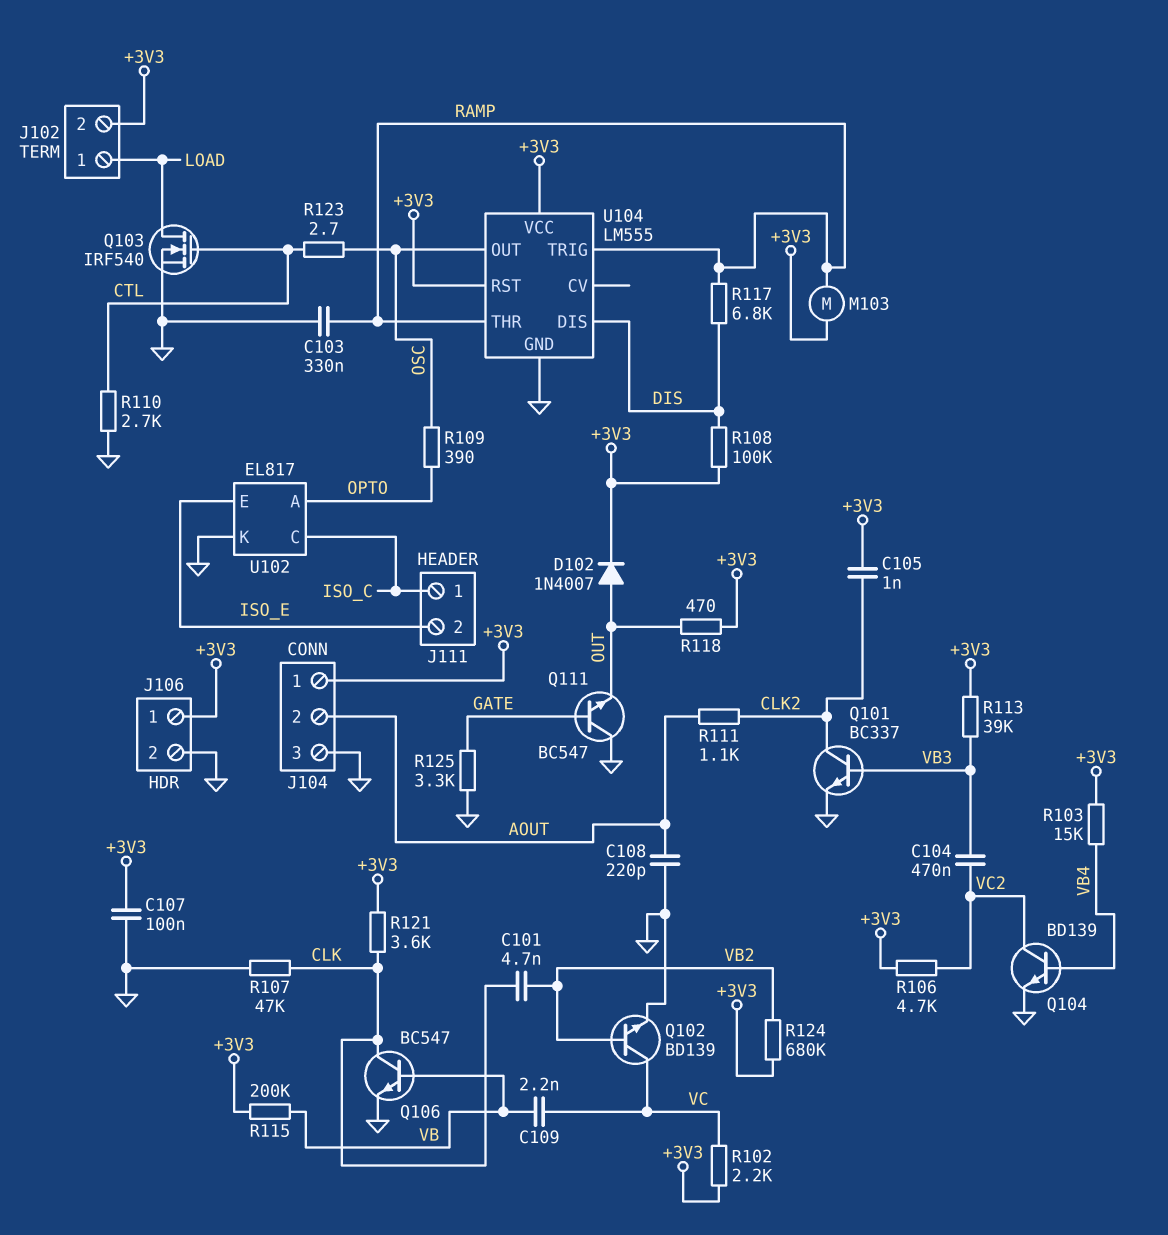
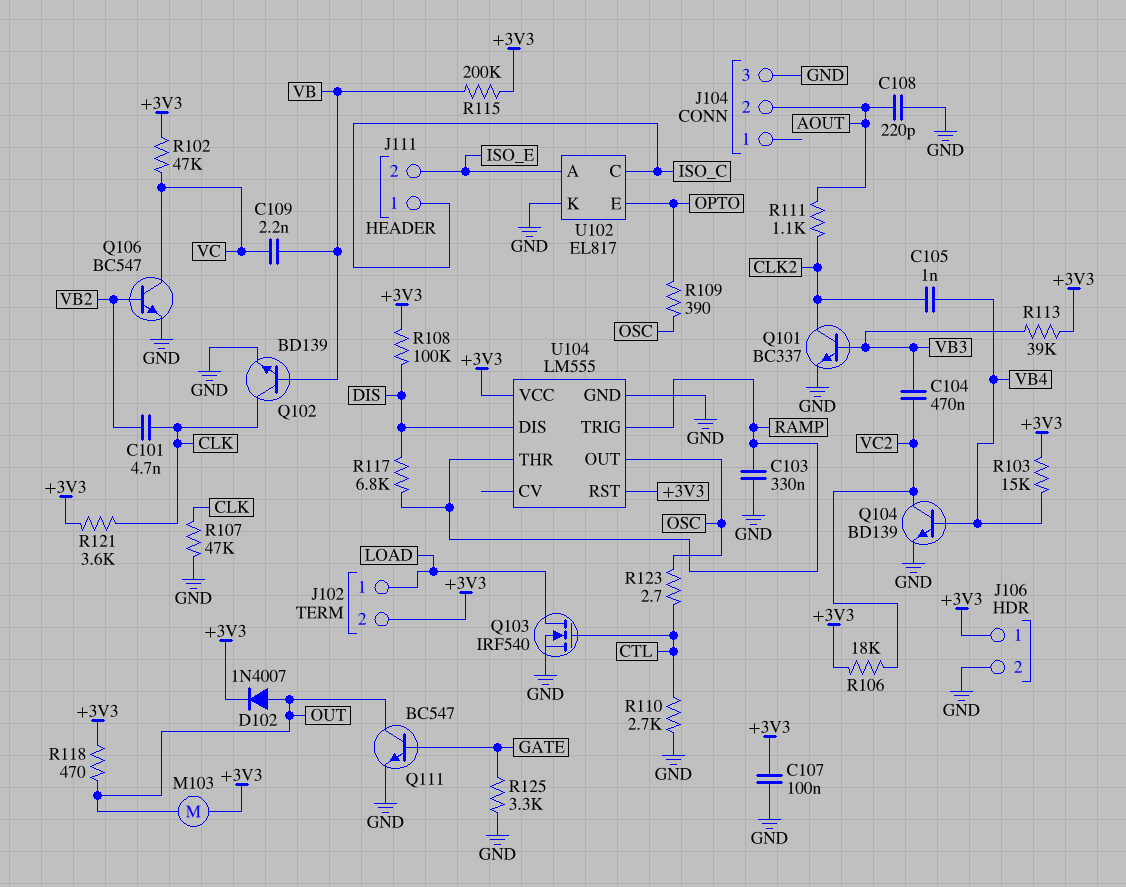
C105: 1nF (+3V3, CLK2) -> 1nF (CLK2, VB4)
J104 pin 1: +3V3 -> none
M103: motor (+3V3, RAMP) -> motor (+3V3, OUT)
Q102: NPN BD139 (B VB2, C VC, E GND) -> NPN BD139 (B VB, C CLK, E GND)
Q106: NPN BC547 (B VB, C CLK, E GND) -> NPN BC547 (B VB2, C VC, E GND)
Q111: NPN BC547 (B GATE, C GND, E OUT) -> NPN BC547 (B GATE, C OUT, E GND)
R102: 2.2k (+3V3, VC) -> 47k (+3V3, VC)
R106: 4.7k (+3V3, VC2) -> 18k (+3V3, VC2)
R124: 680k (+3V3, VB2) -> none
U102 pin A: OPTO -> ISO_E
U102 pin E: ISO_E -> OPTO

